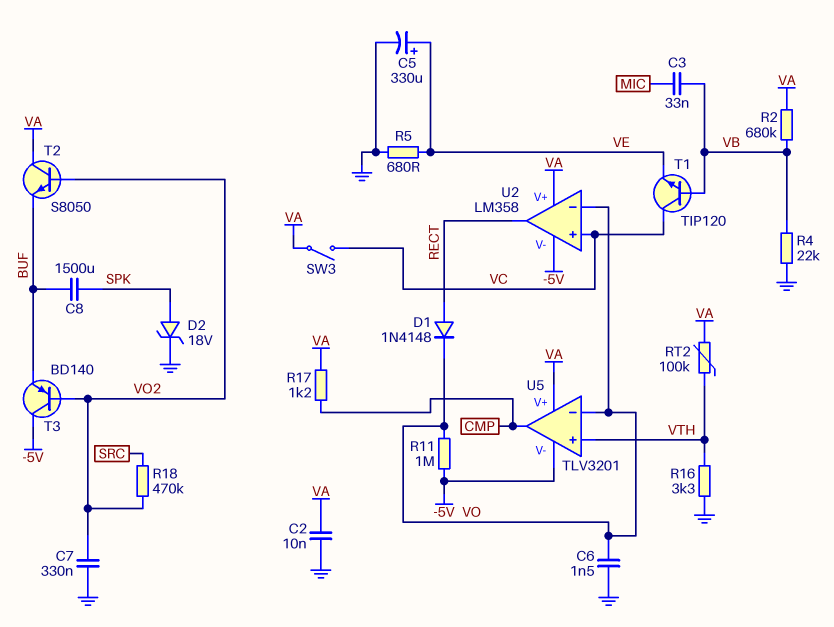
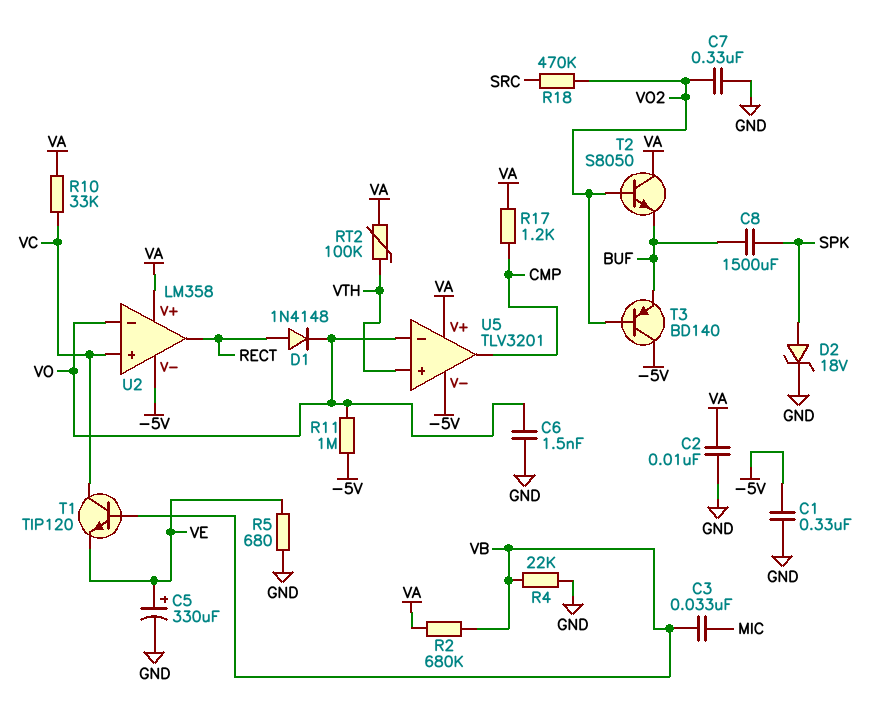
C1: none -> 330nF (-5V, GND)
R10: none -> 33k (VA, VC)
R16: 3.3k (GND, VTH) -> none
SW3: switch (VA, VC) -> none

